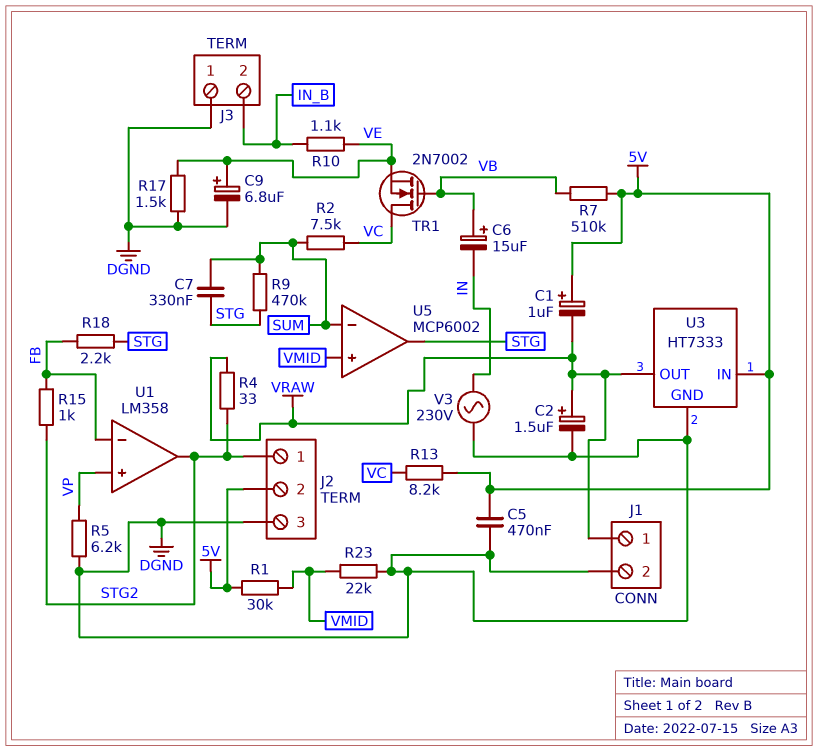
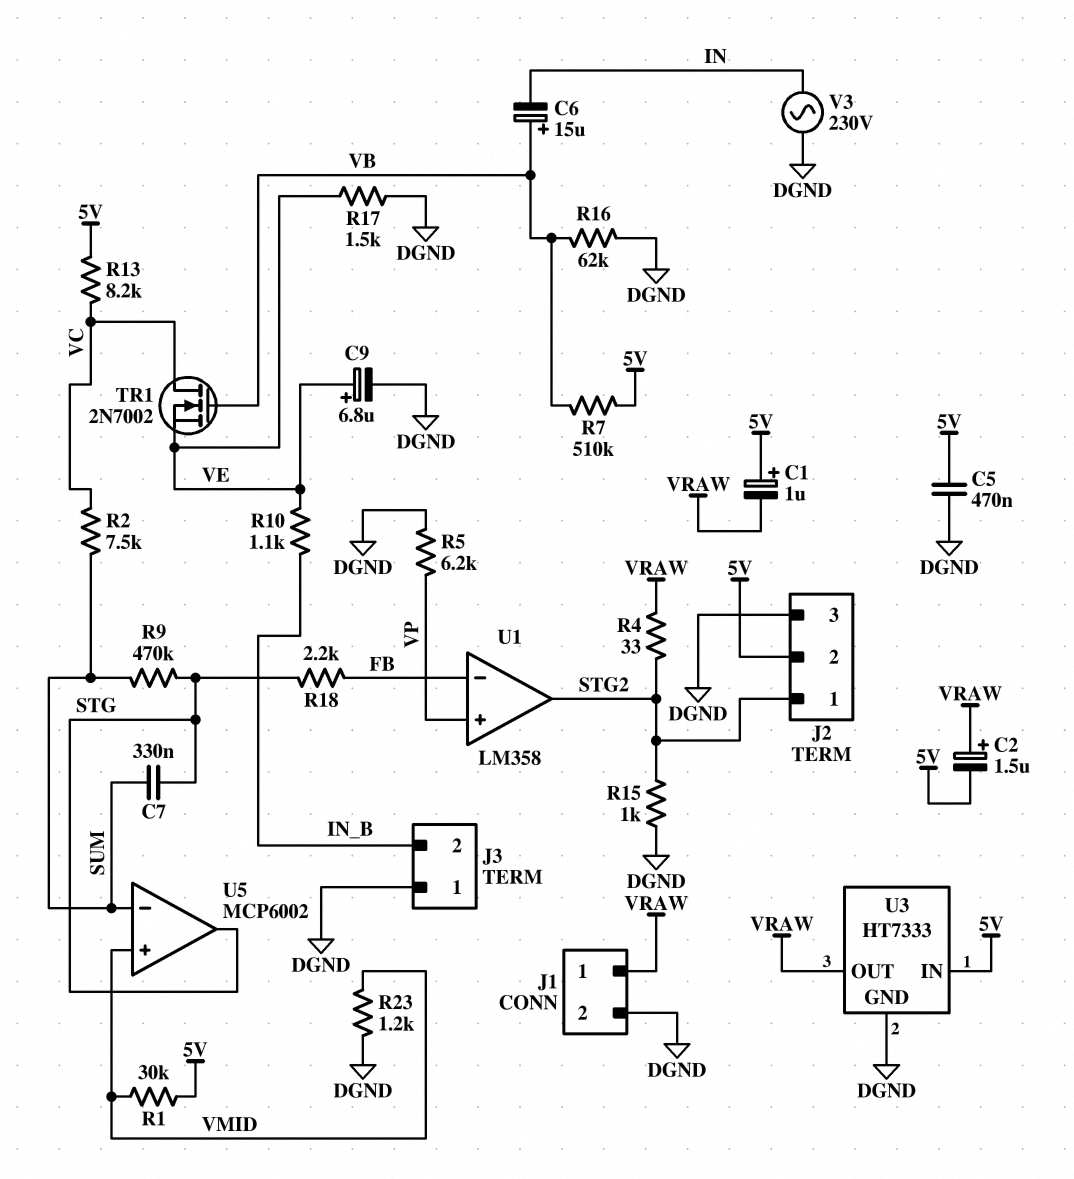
C2: 1.5uF (plus VRAW, minus DGND) -> 1.5uF (plus VRAW, minus 5V)
R15: 1k (FB, STG2) -> 1k (DGND, STG2)
R16: none -> 62k (DGND, VB)
R23: 22k (DGND, VMID) -> 1.2k (DGND, VMID)

